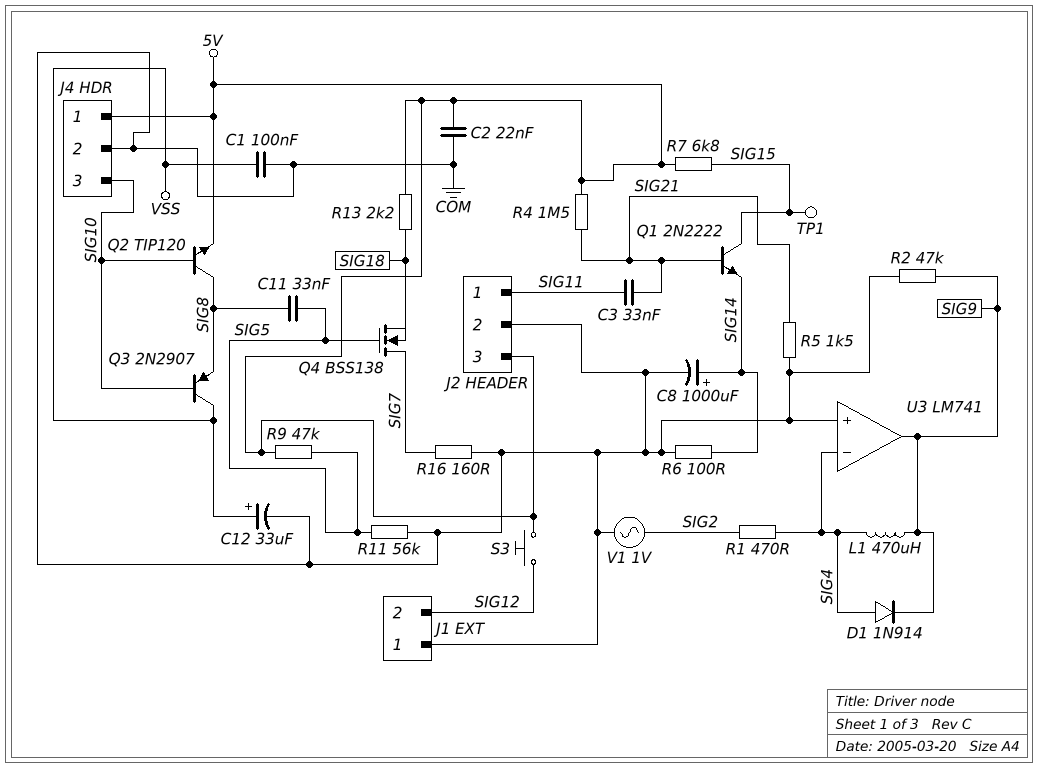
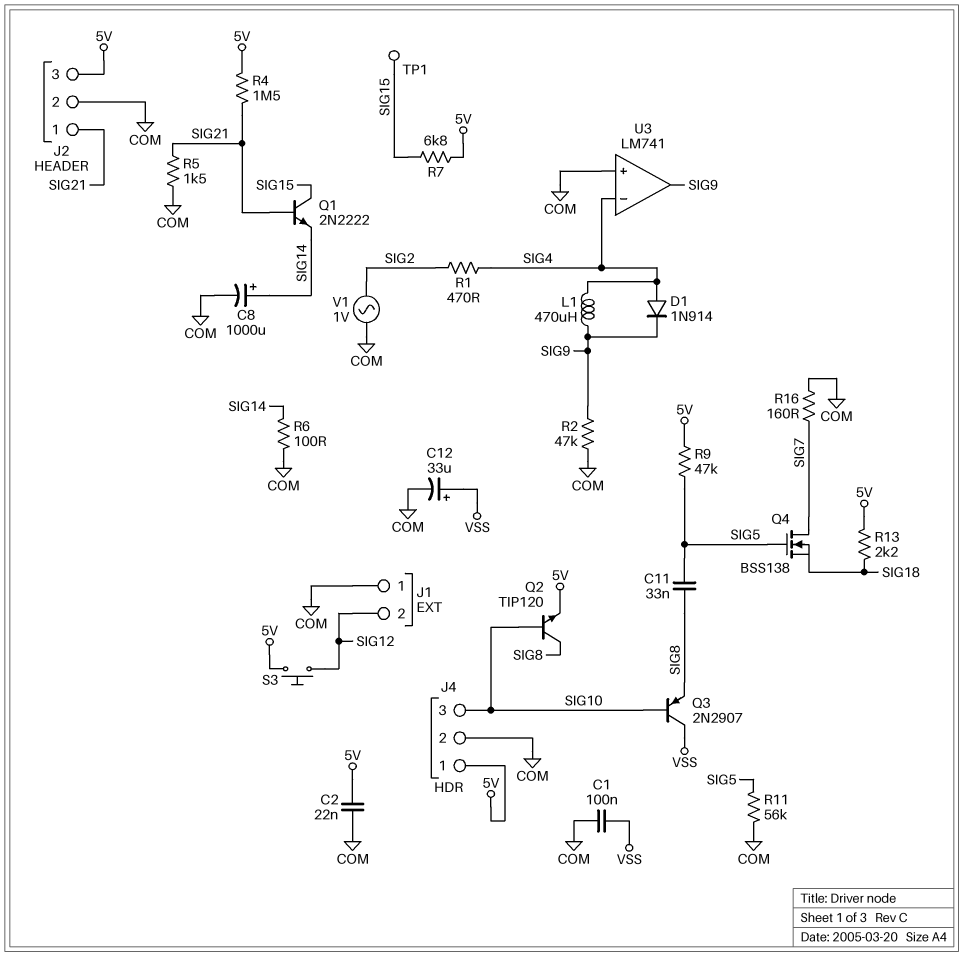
C3: 33nF (SIG11, SIG21) -> none
J2 pin 1: SIG11 -> SIG21

